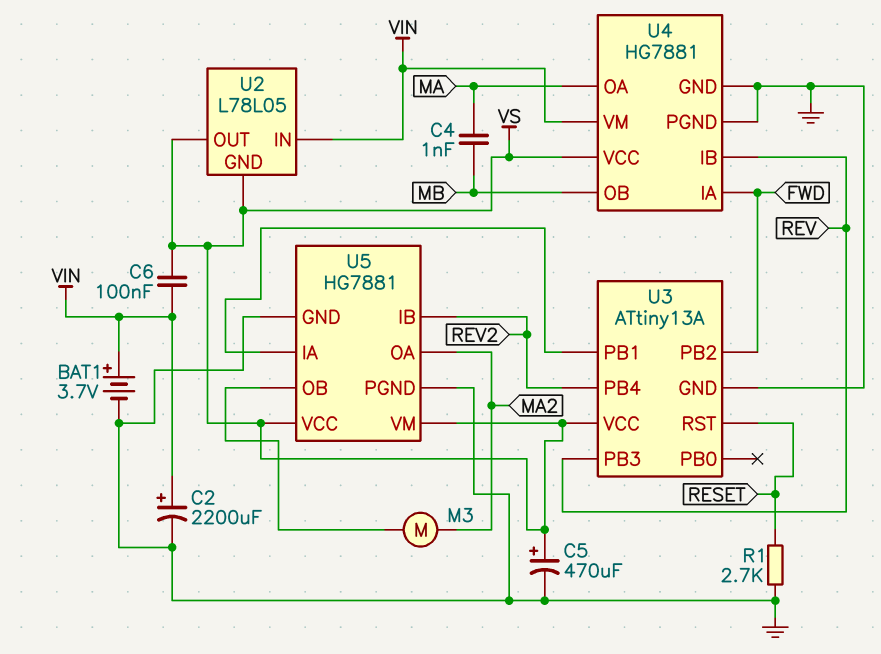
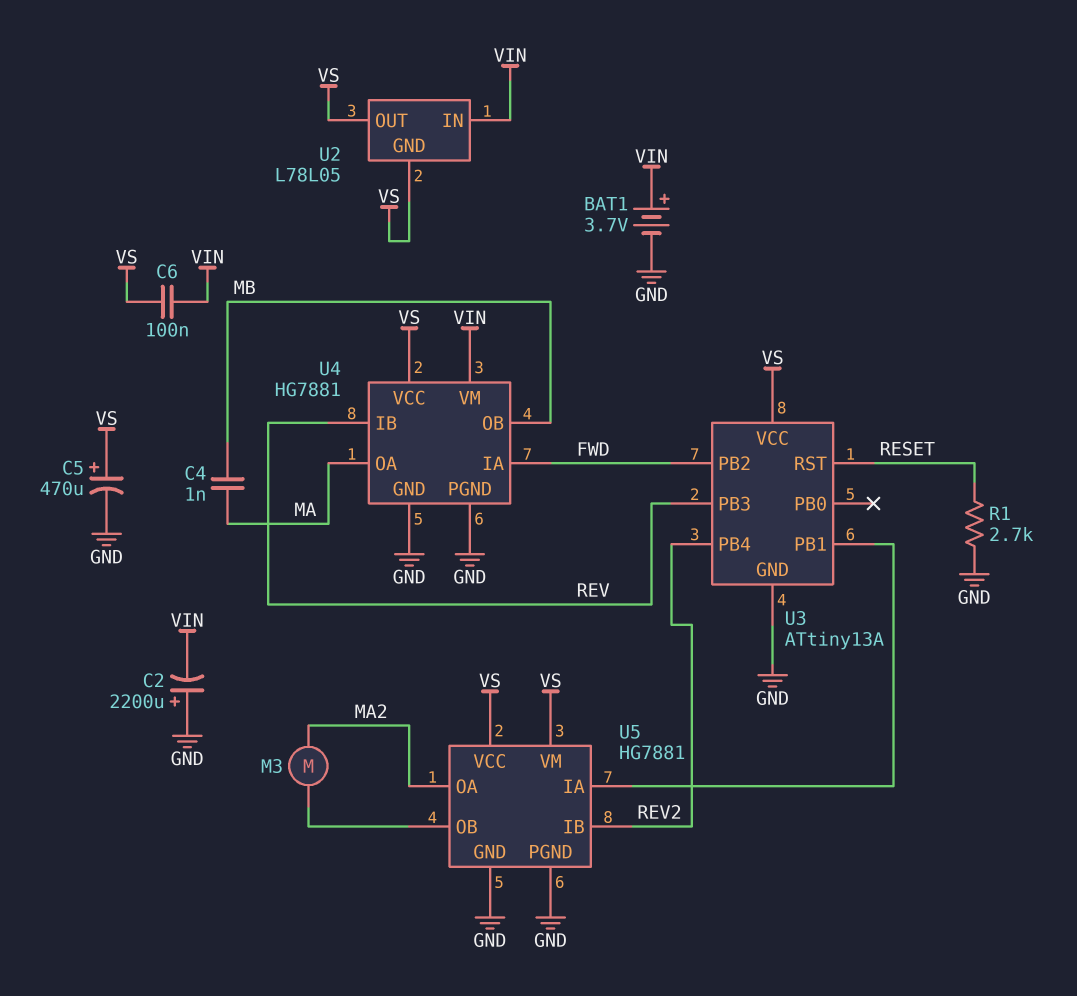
C2: 2200uF (plus VIN, minus GND) -> 2200uF (plus GND, minus VIN)

